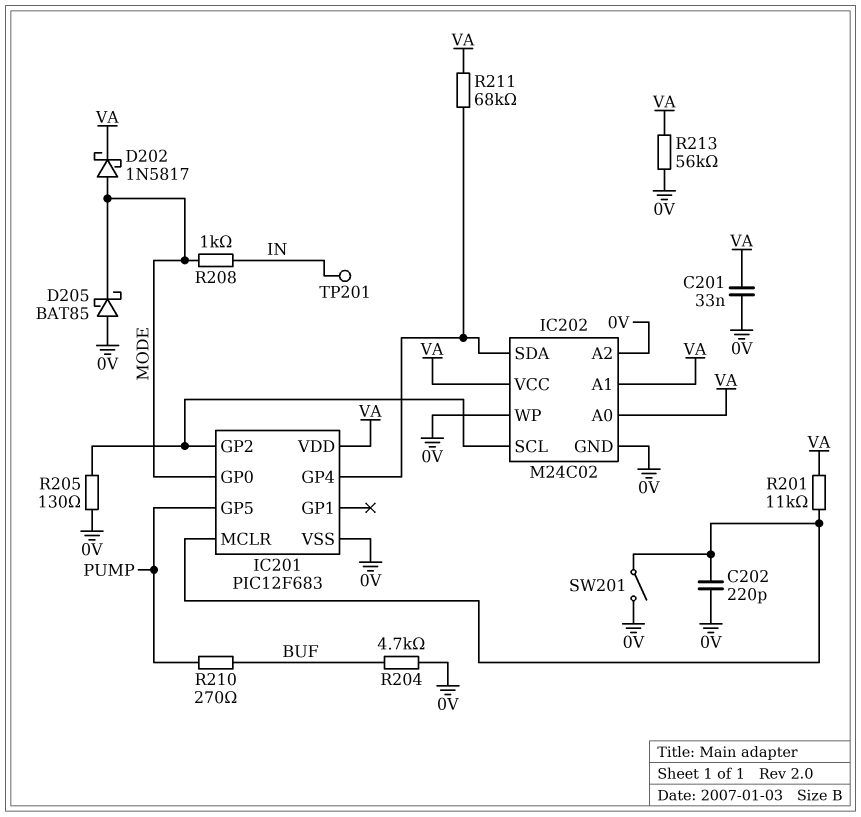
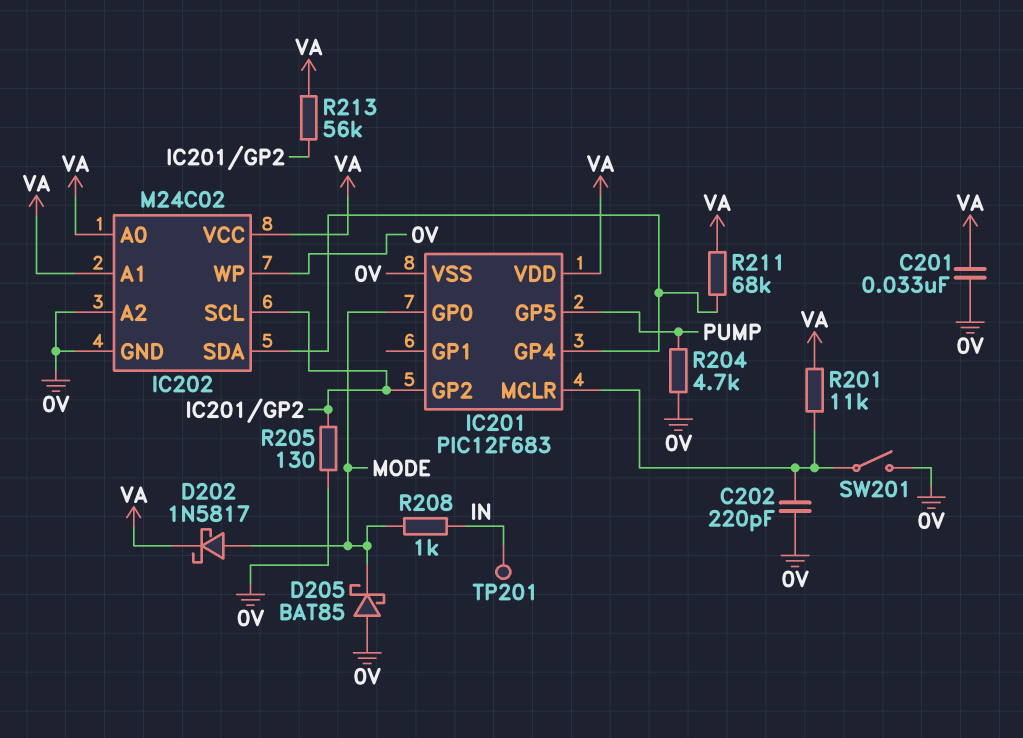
R204: 4.7k (0V, BUF) -> 4.7k (0V, PUMP)
R210: 270 (BUF, PUMP) -> none
R213: 56k (0V, VA) -> 56k (IC201/GP2, VA)

